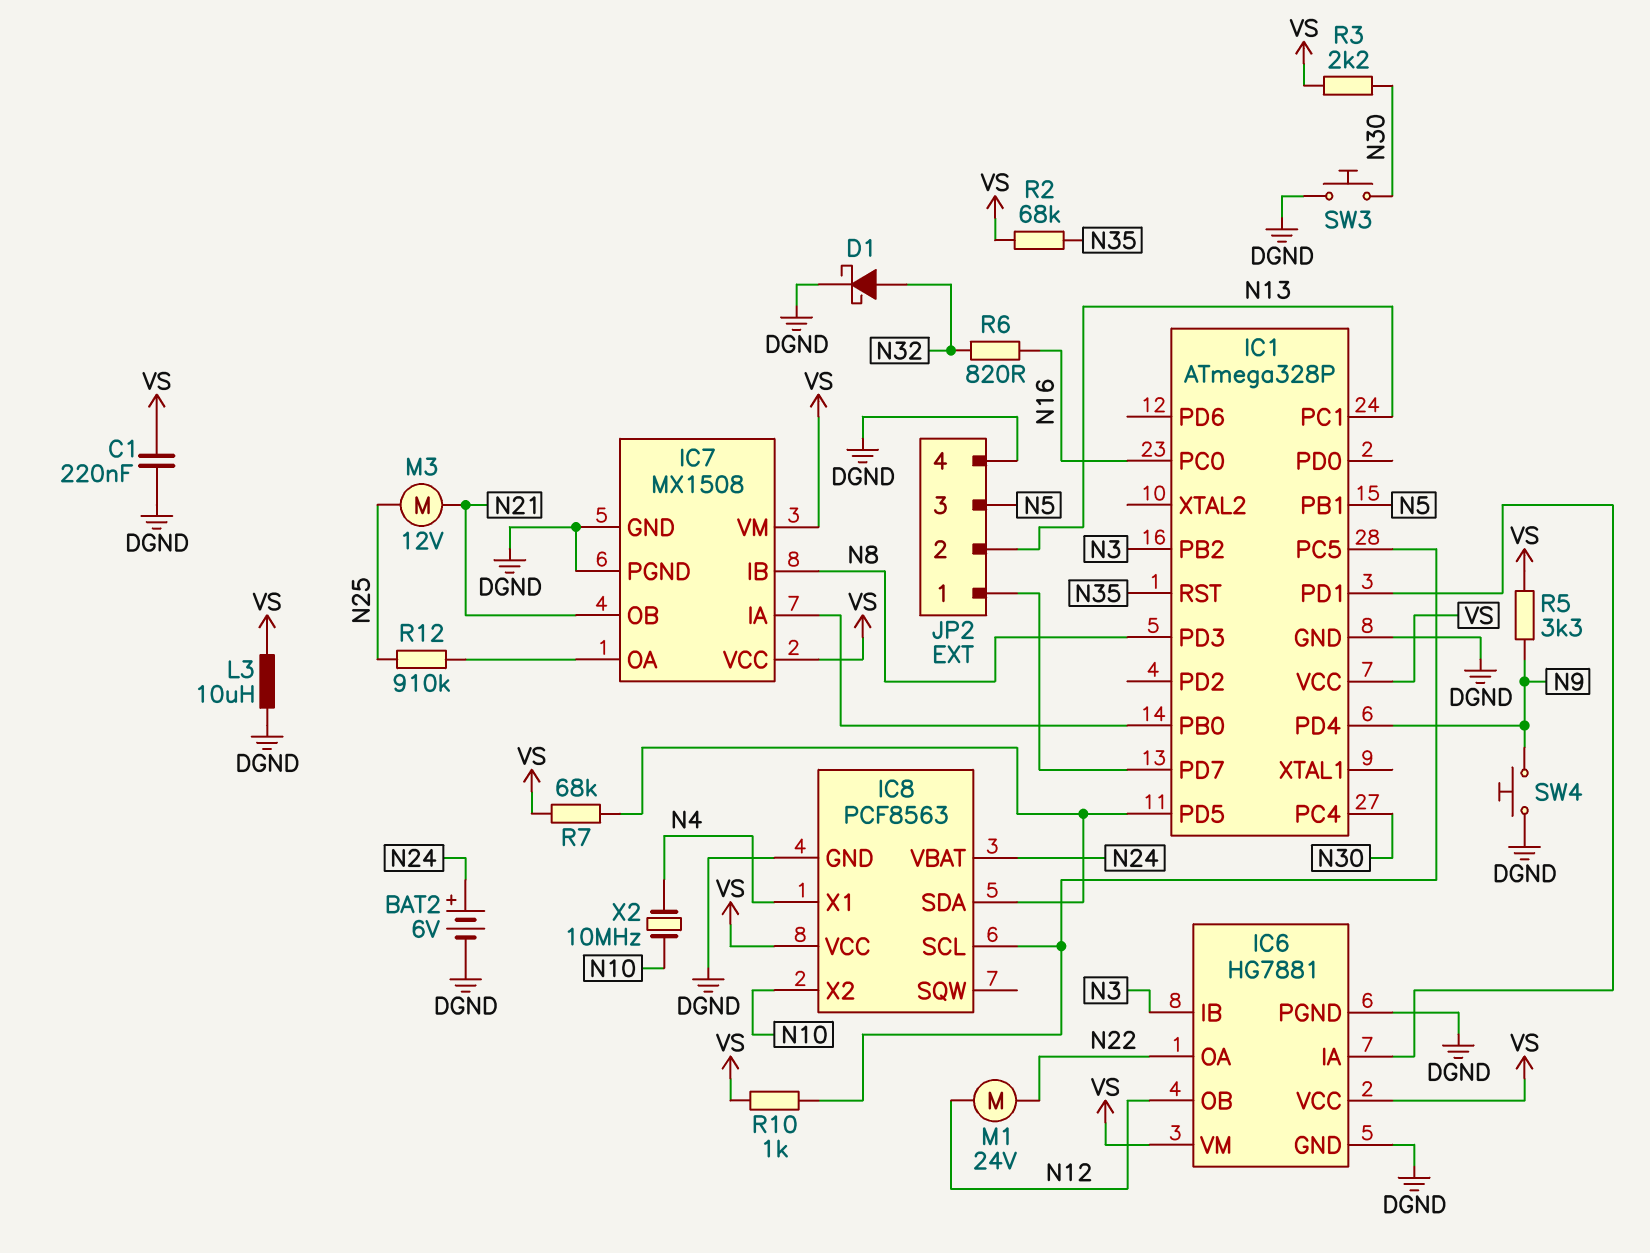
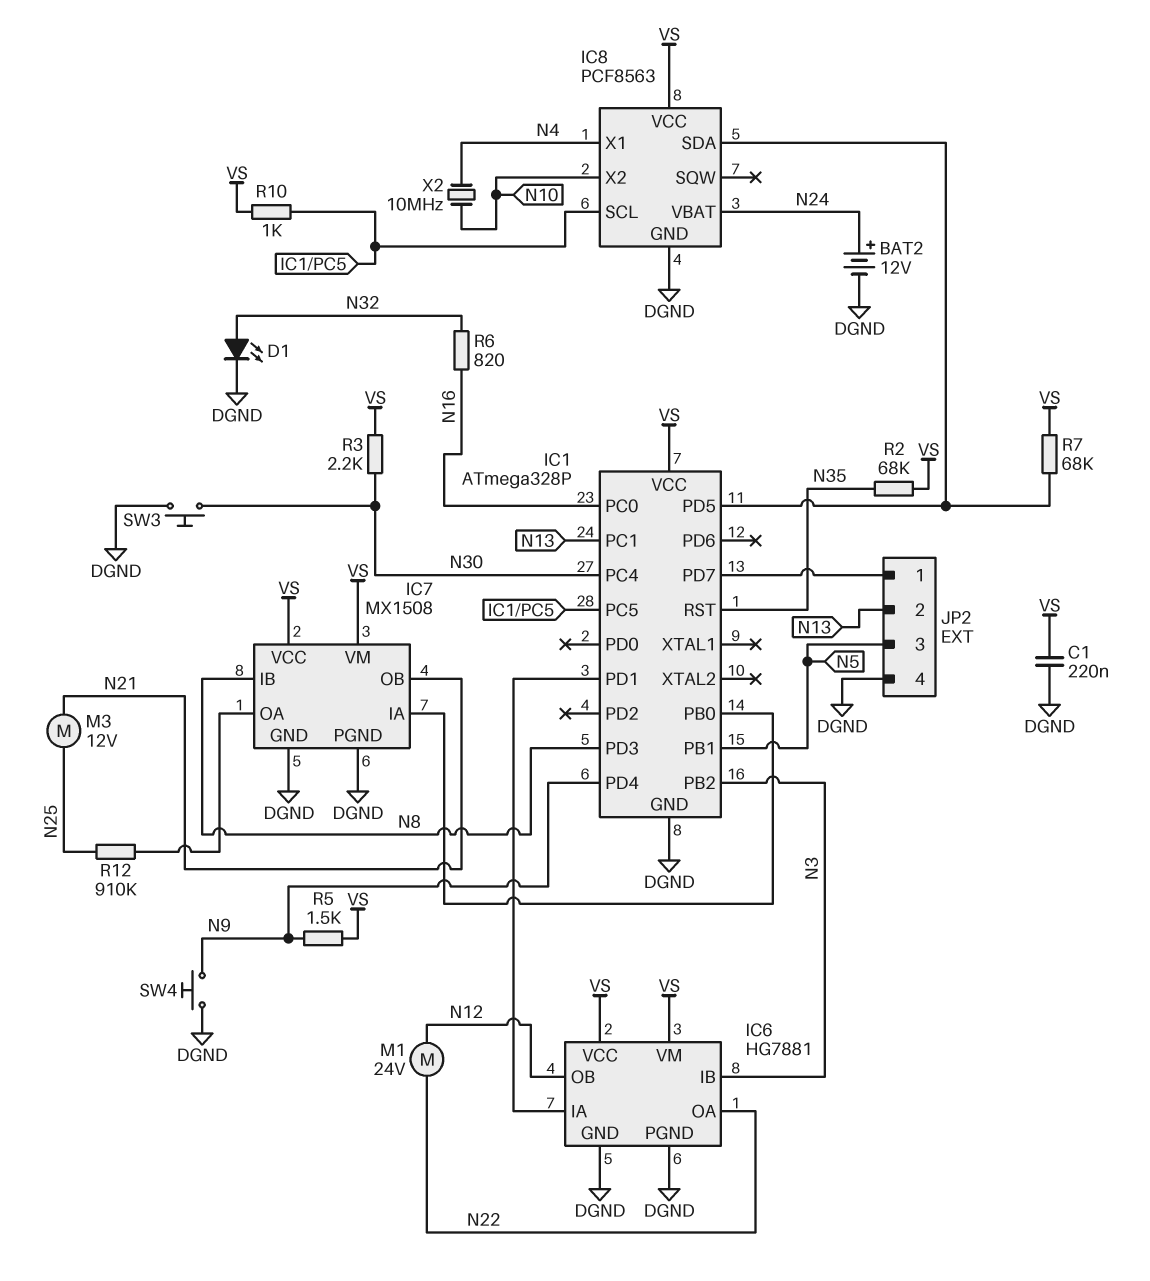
BAT2: 6V (plus N24, minus DGND) -> 12V (plus N24, minus DGND)
D1: schottky (A N32, K DGND) -> LED (A N32, K DGND)
L3: 10uH (DGND, VS) -> none
R5: 3.3k (N9, VS) -> 1.5k (N9, VS)

